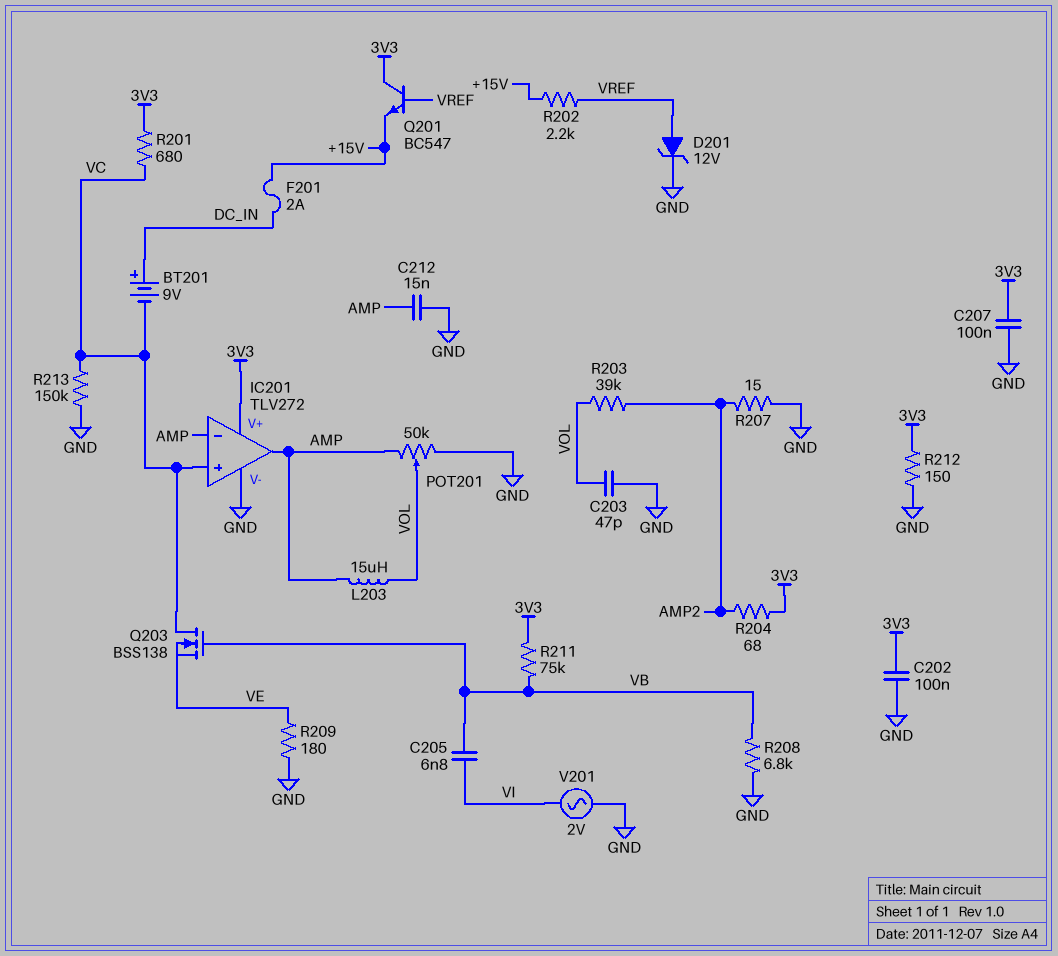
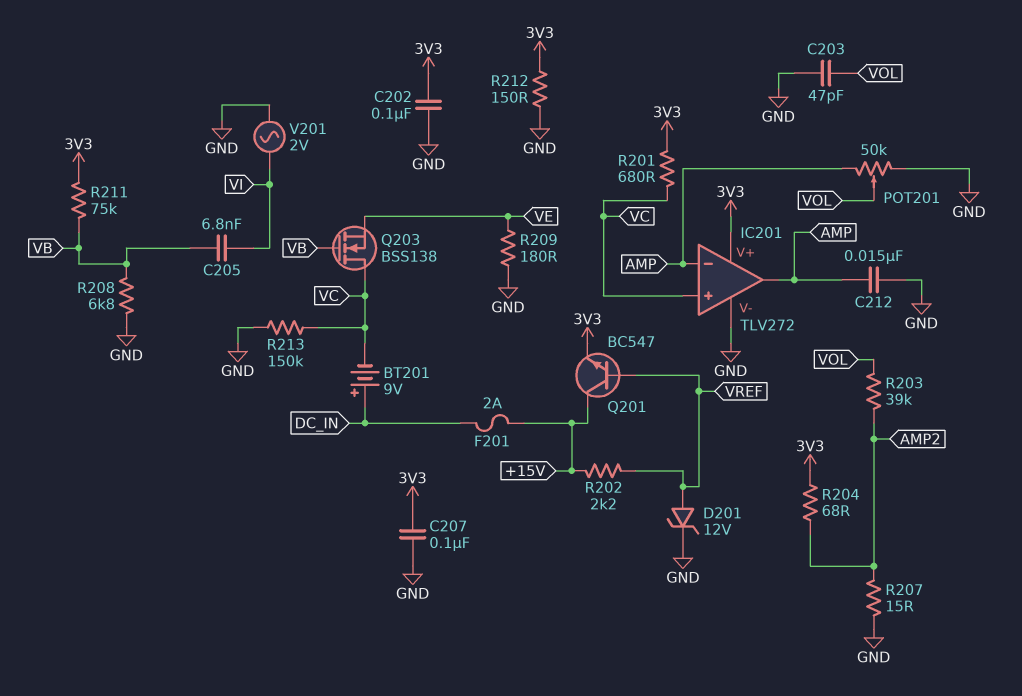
L203: 15uH (AMP, VOL) -> none
Q201: NPN BC547 (B VREF, C 3V3, E +15V) -> NPN BC547 (B VREF, C +15V, E 3V3)

